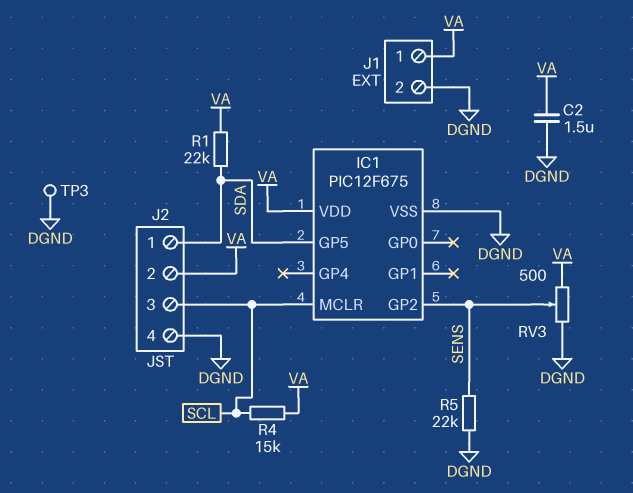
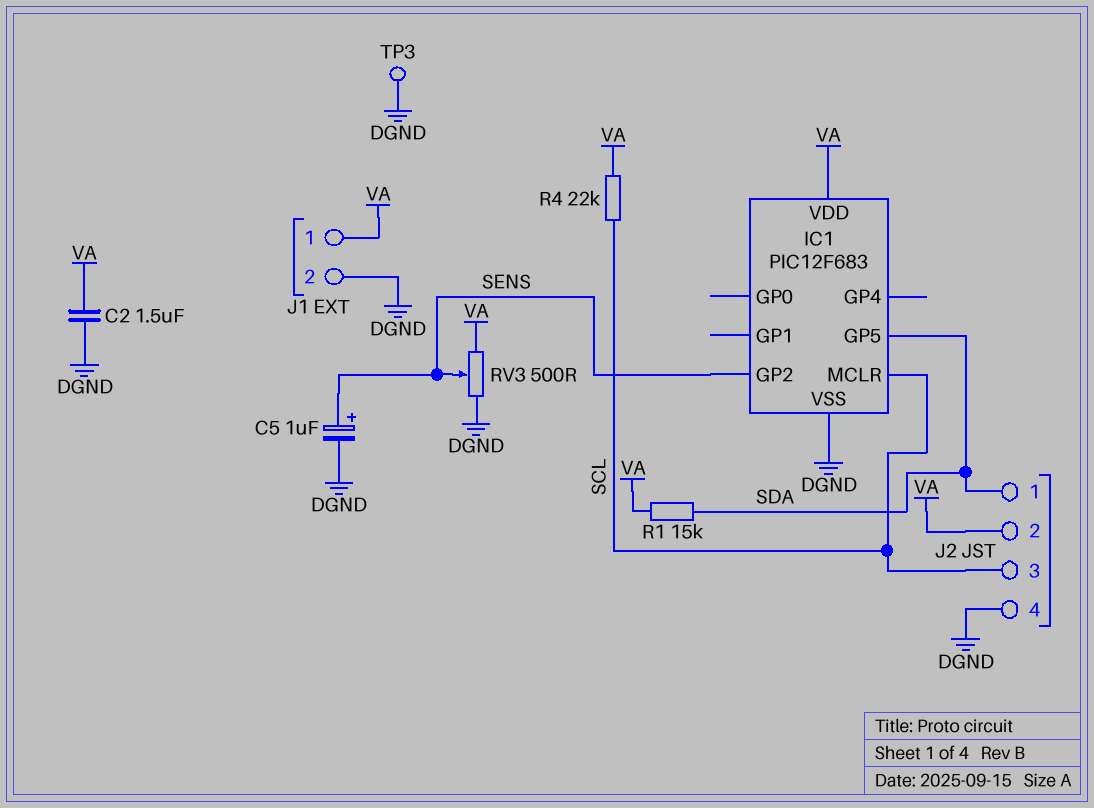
C5: none -> 1uF (plus SENS, minus DGND)
IC1: PIC12F675 -> PIC12F683
R1: 22k (SDA, VA) -> 15k (SDA, VA)
R4: 15k (SCL, VA) -> 22k (SCL, VA)
R5: 22k (DGND, SENS) -> none

